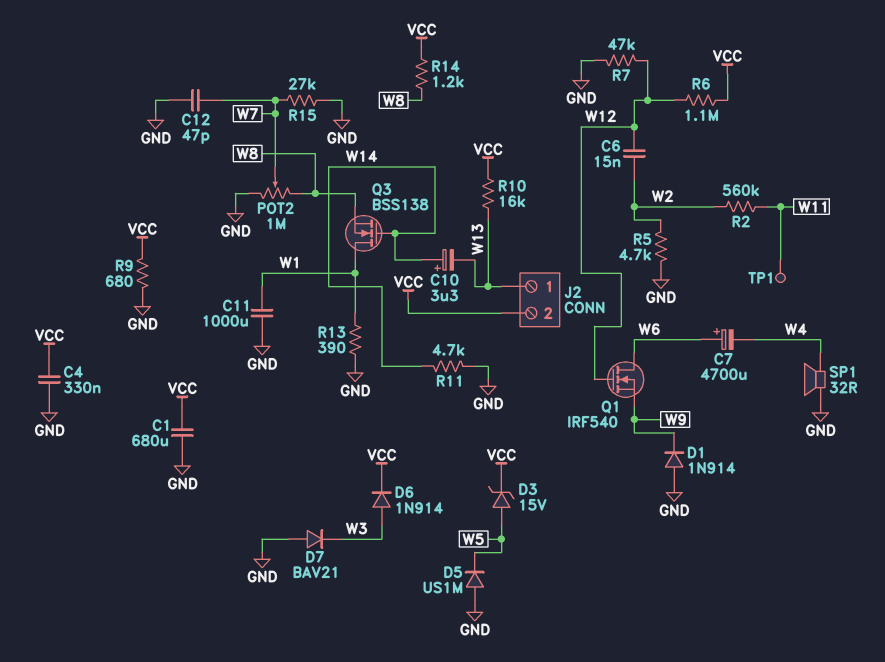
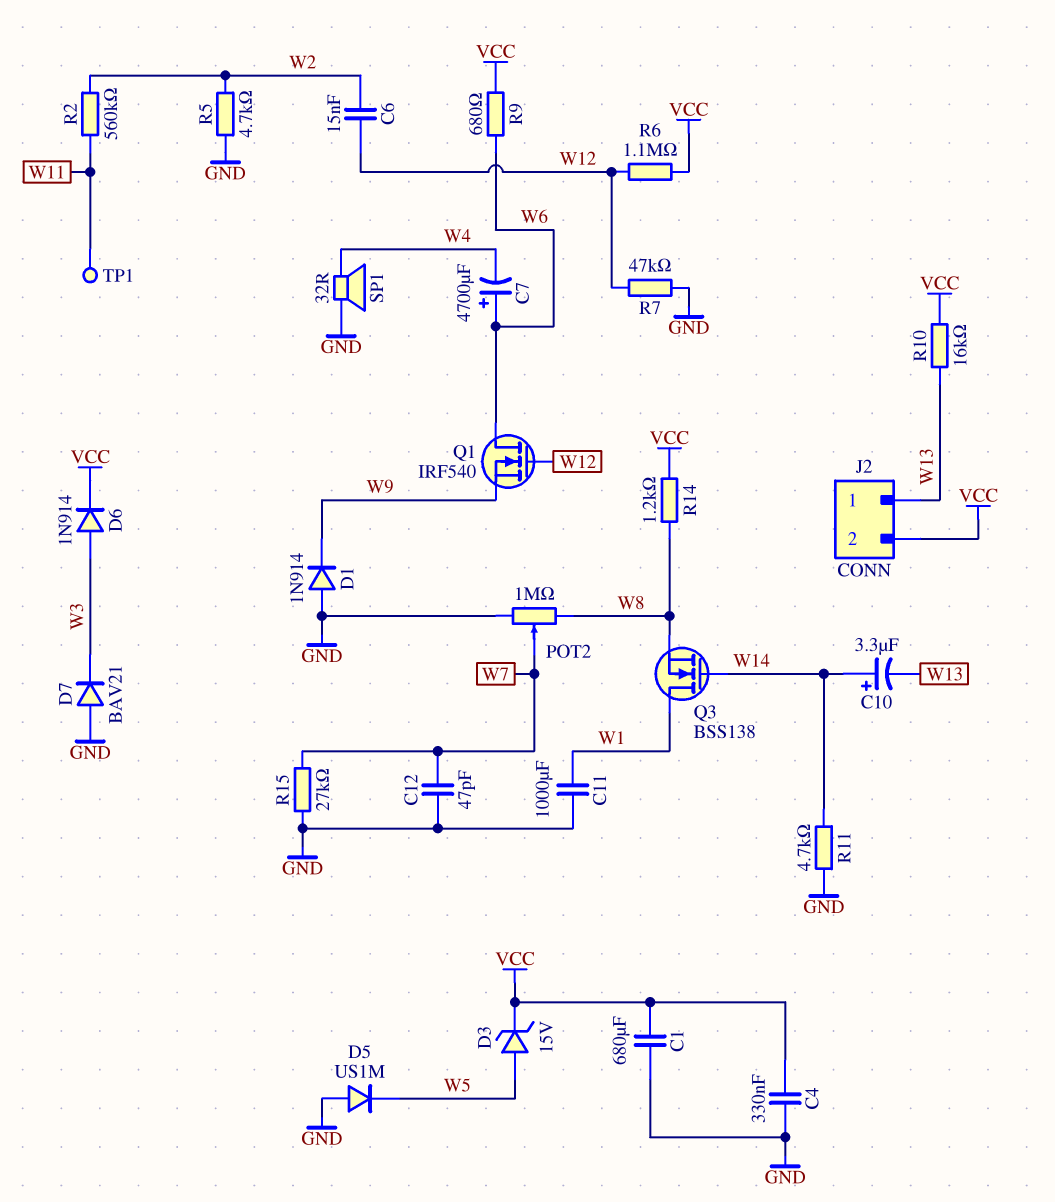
R9: 680 (GND, VCC) -> 680 (VCC, W6)
R13: 390 (GND, W1) -> none

